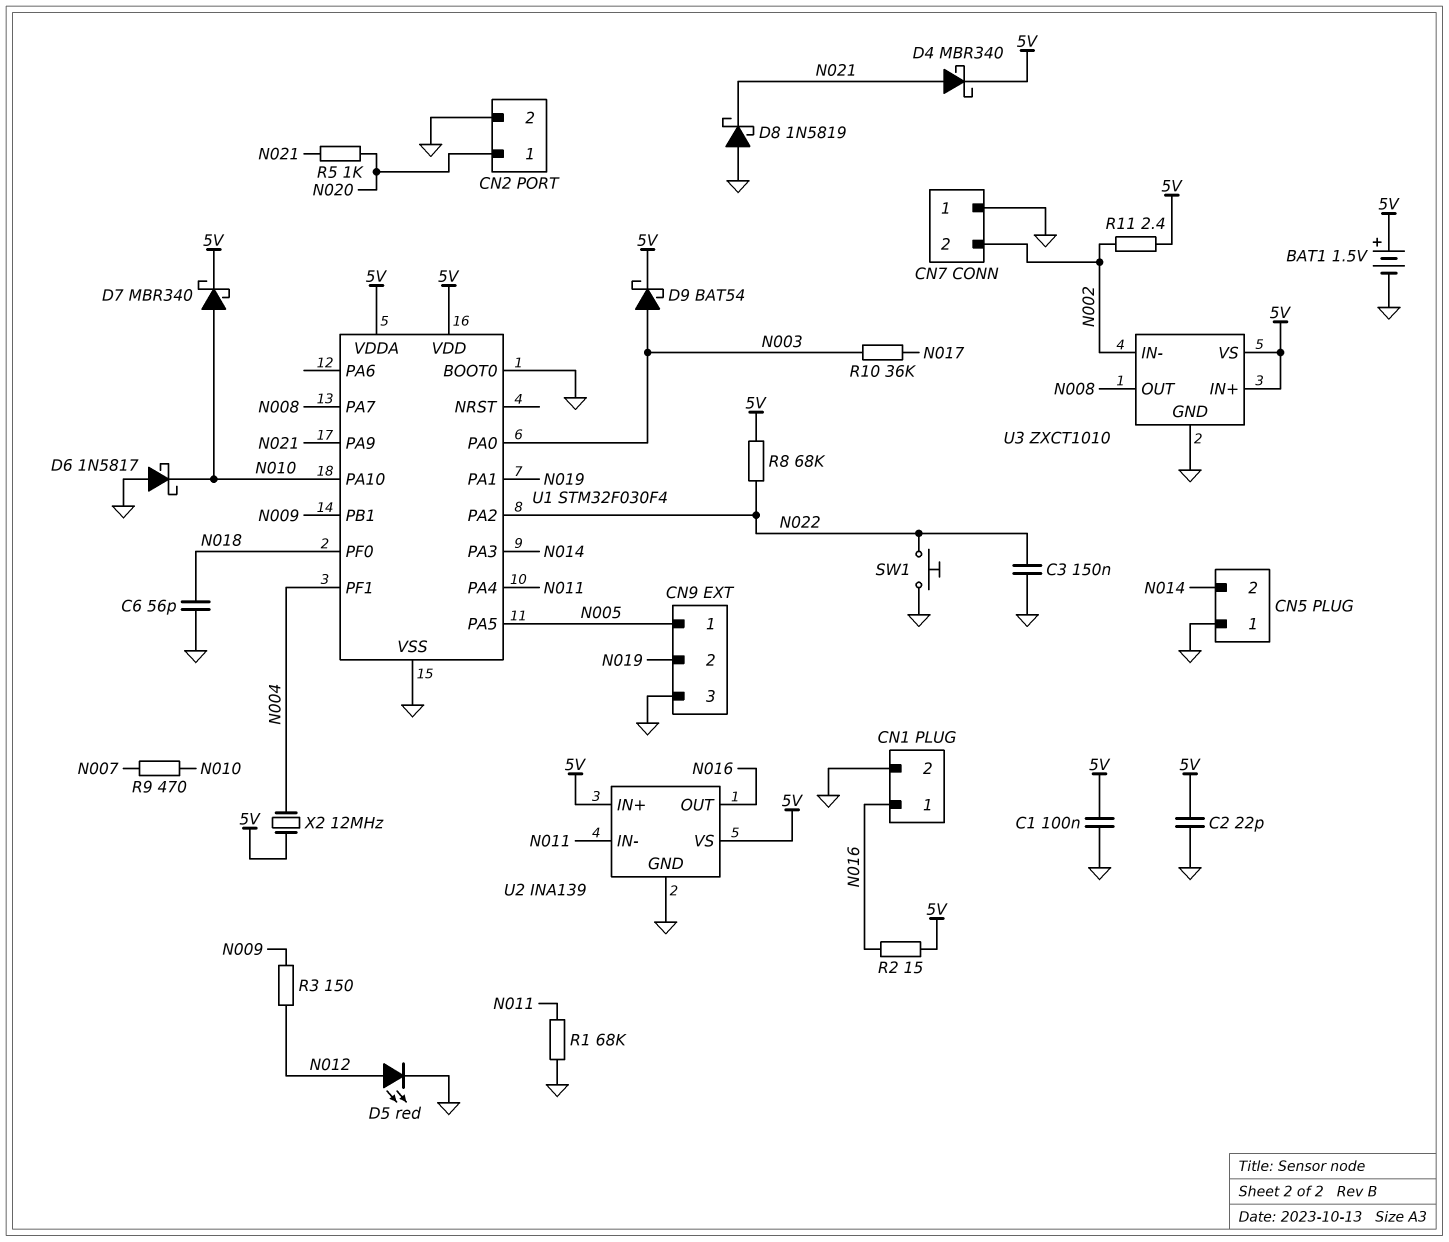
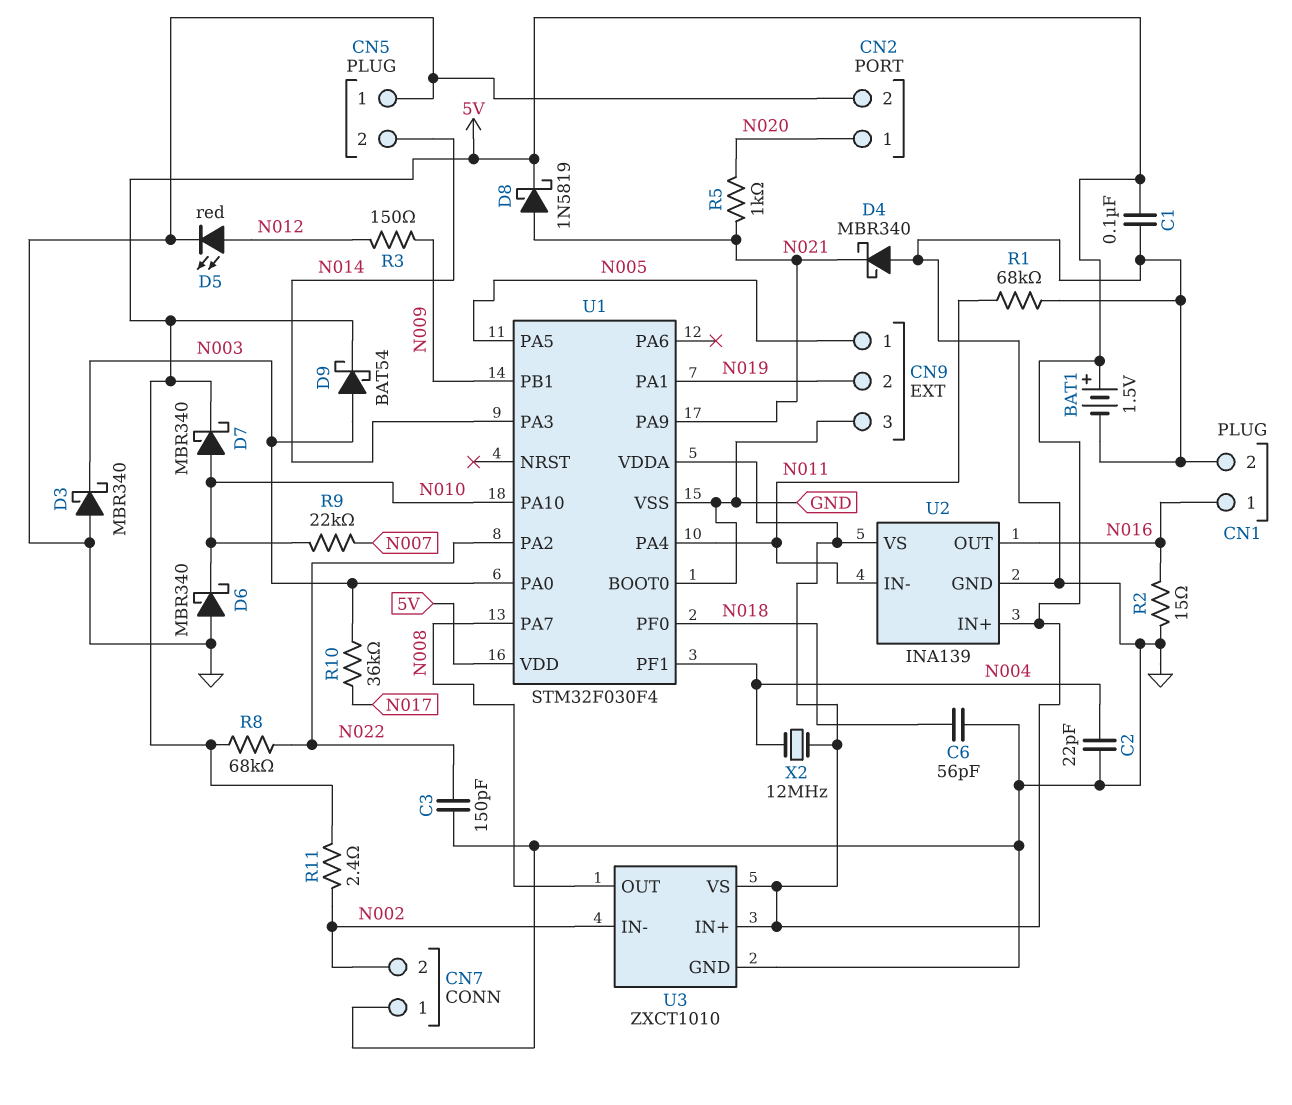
C2: 22pF (5V, GND) -> 22pF (GND, N004)
C3: 150nF (GND, N022) -> 150pF (GND, N022)
D3: none -> schottky MBR340 (A GND, K N003)
D4: schottky MBR340 (A N021, K 5V) -> schottky MBR340 (A GND, K N021)
D6: schottky 1N5817 (A GND, K N010) -> schottky MBR340 (A GND, K N010)
D8: schottky 1N5819 (A GND, K N021) -> schottky 1N5819 (A N021, K 5V)
R2: 15 (5V, N016) -> 15 (GND, N016)
R9: 470 (N007, N010) -> 22k (N007, N010)
SW1: button (GND, N022) -> none

